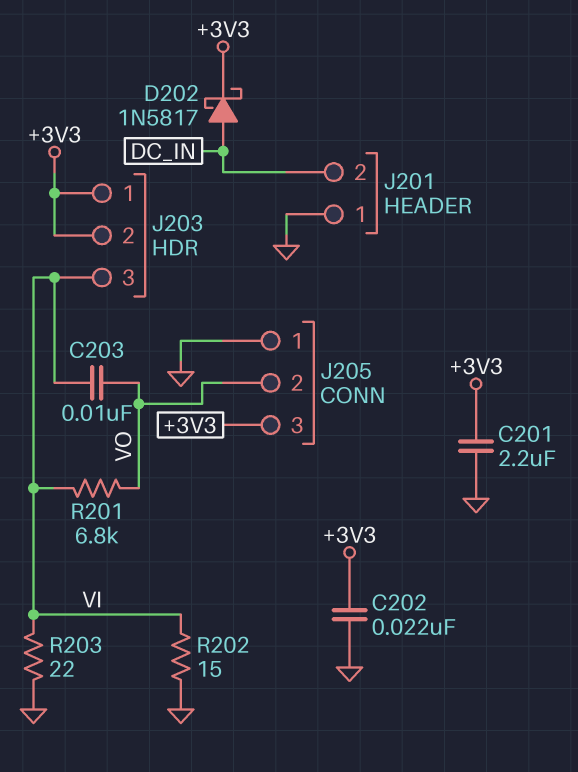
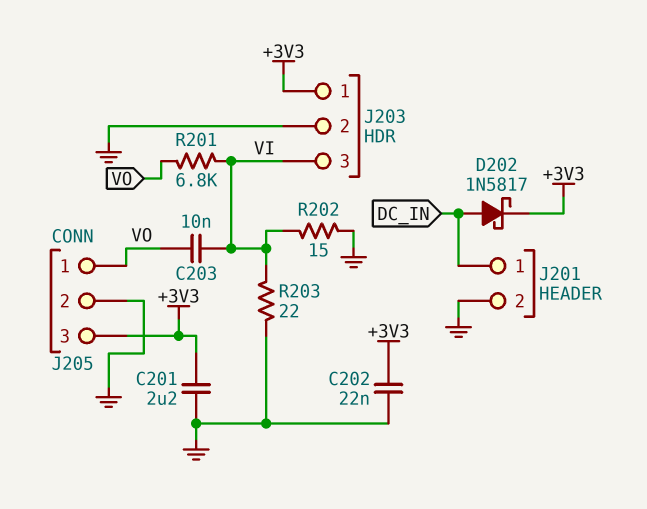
J201 pin 1: GND -> DC_IN
J201 pin 2: DC_IN -> GND
J203 pin 2: +3V3 -> GND
J205 pin 1: GND -> VO
J205 pin 2: VO -> GND

